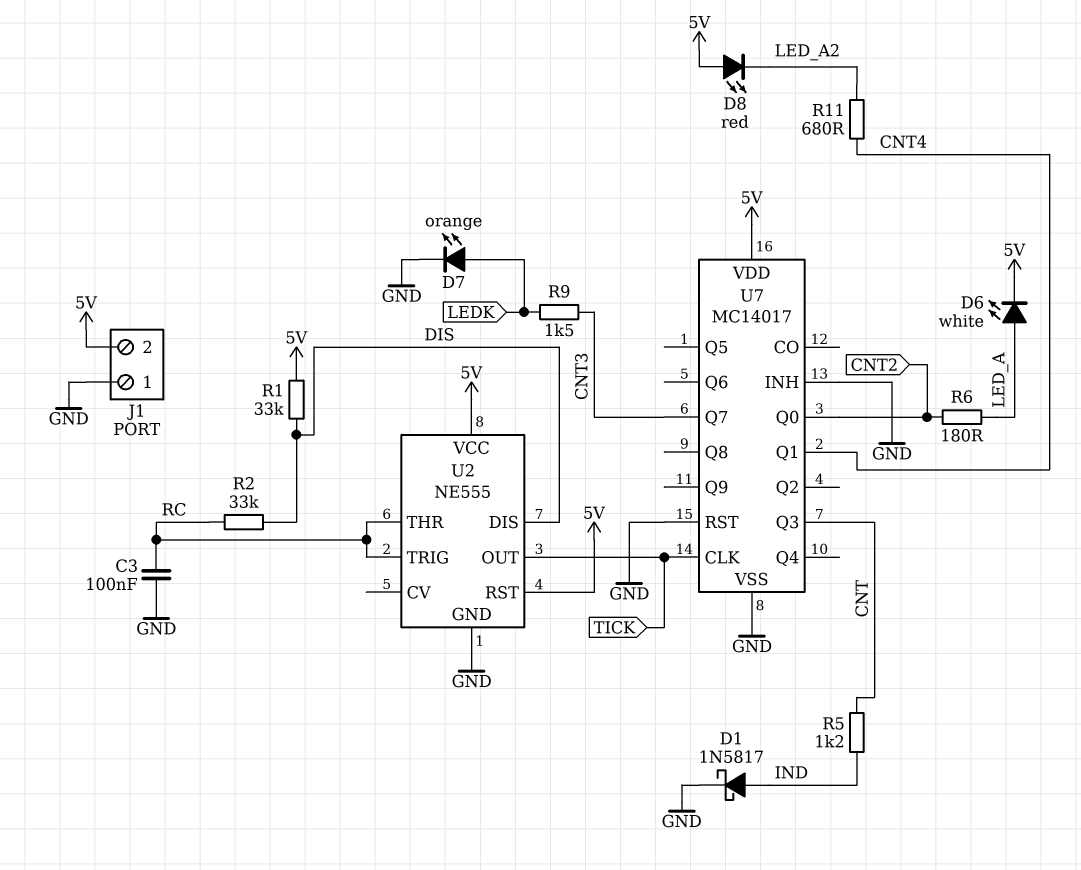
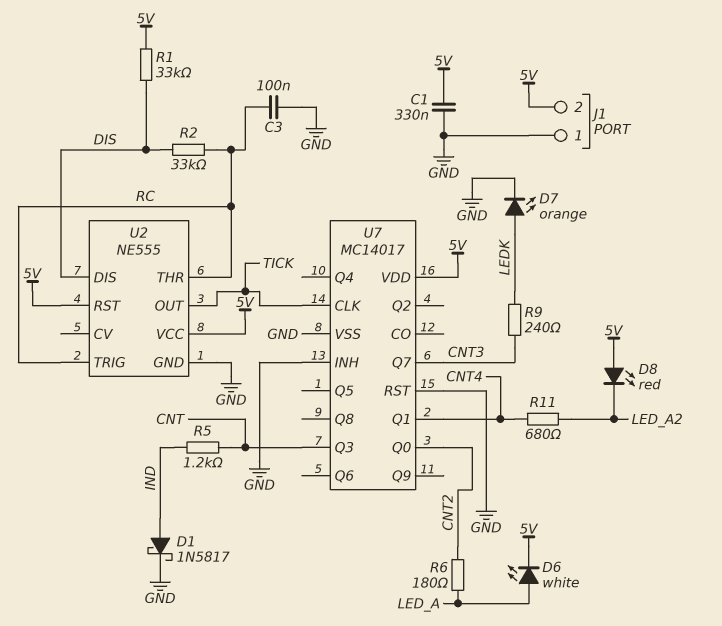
C1: none -> 330nF (5V, GND)
R9: 1.5k (CNT3, LEDK) -> 240 (CNT3, LEDK)

